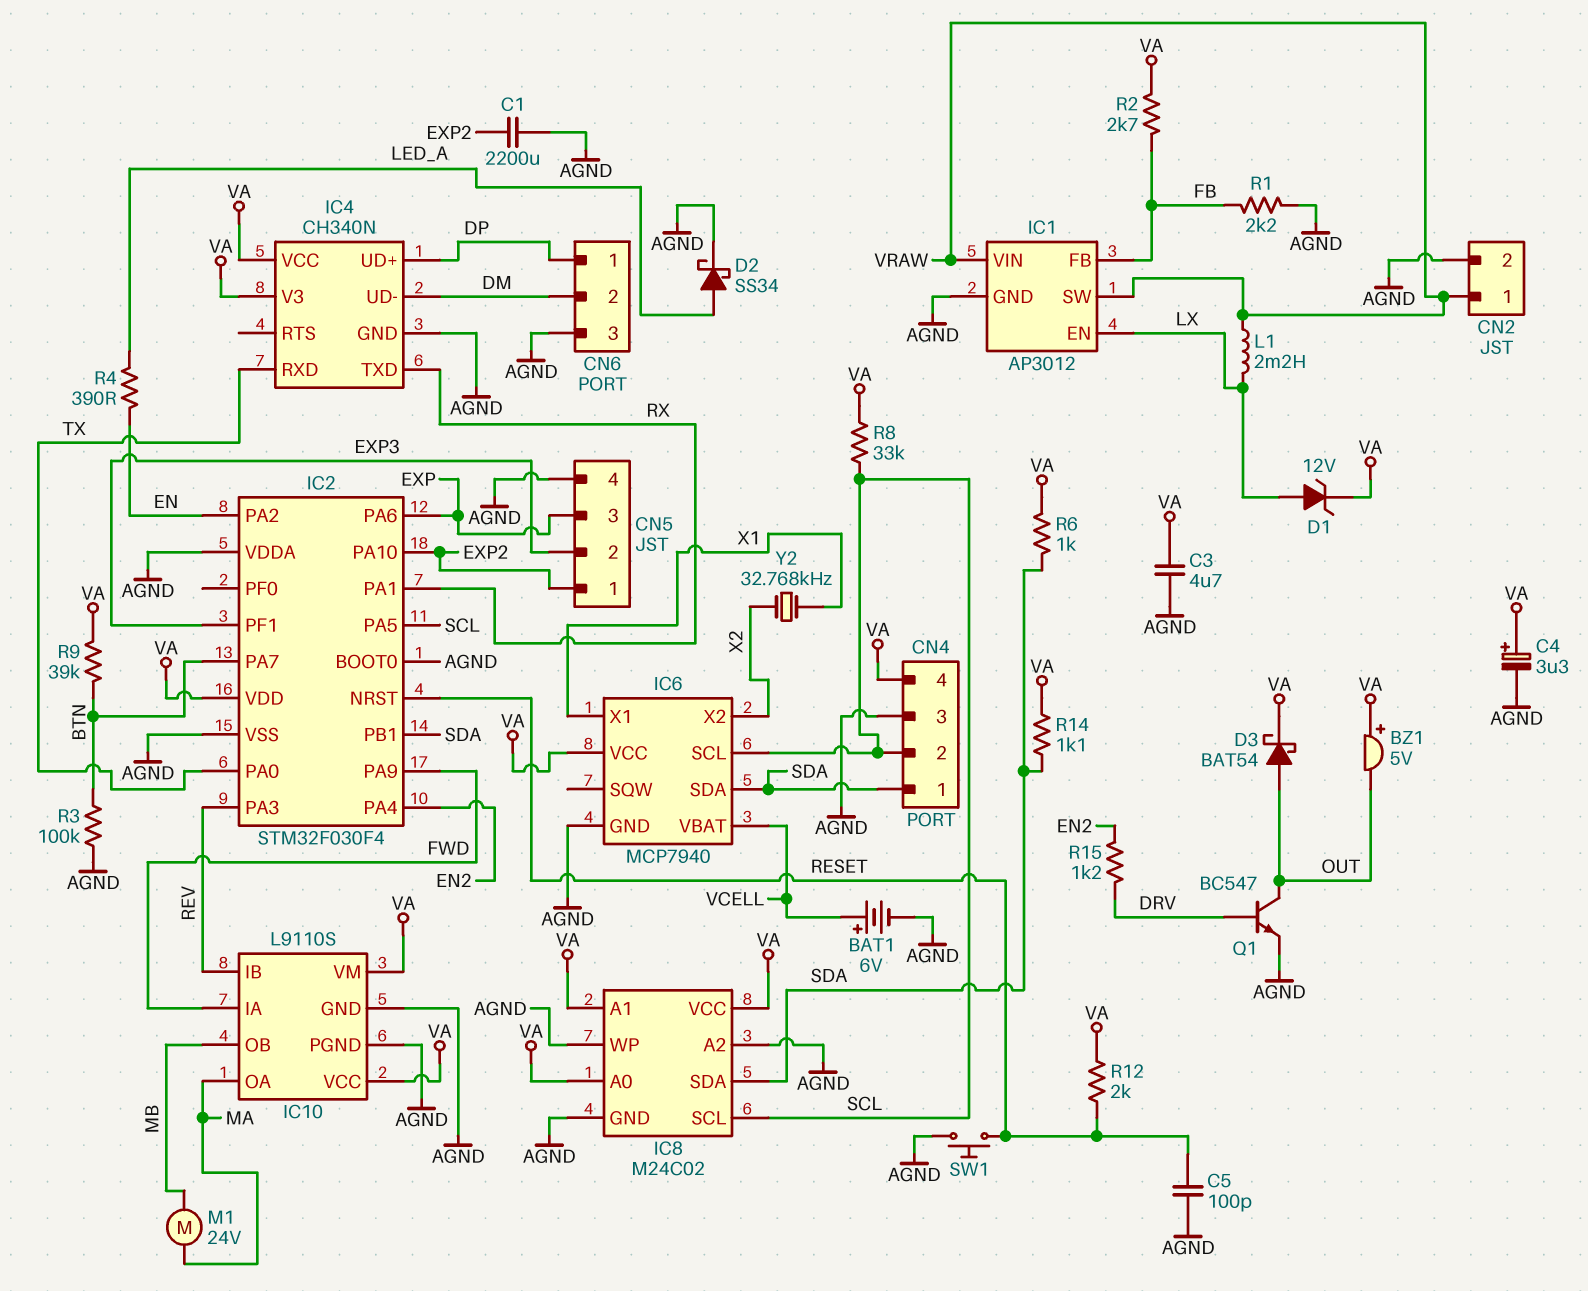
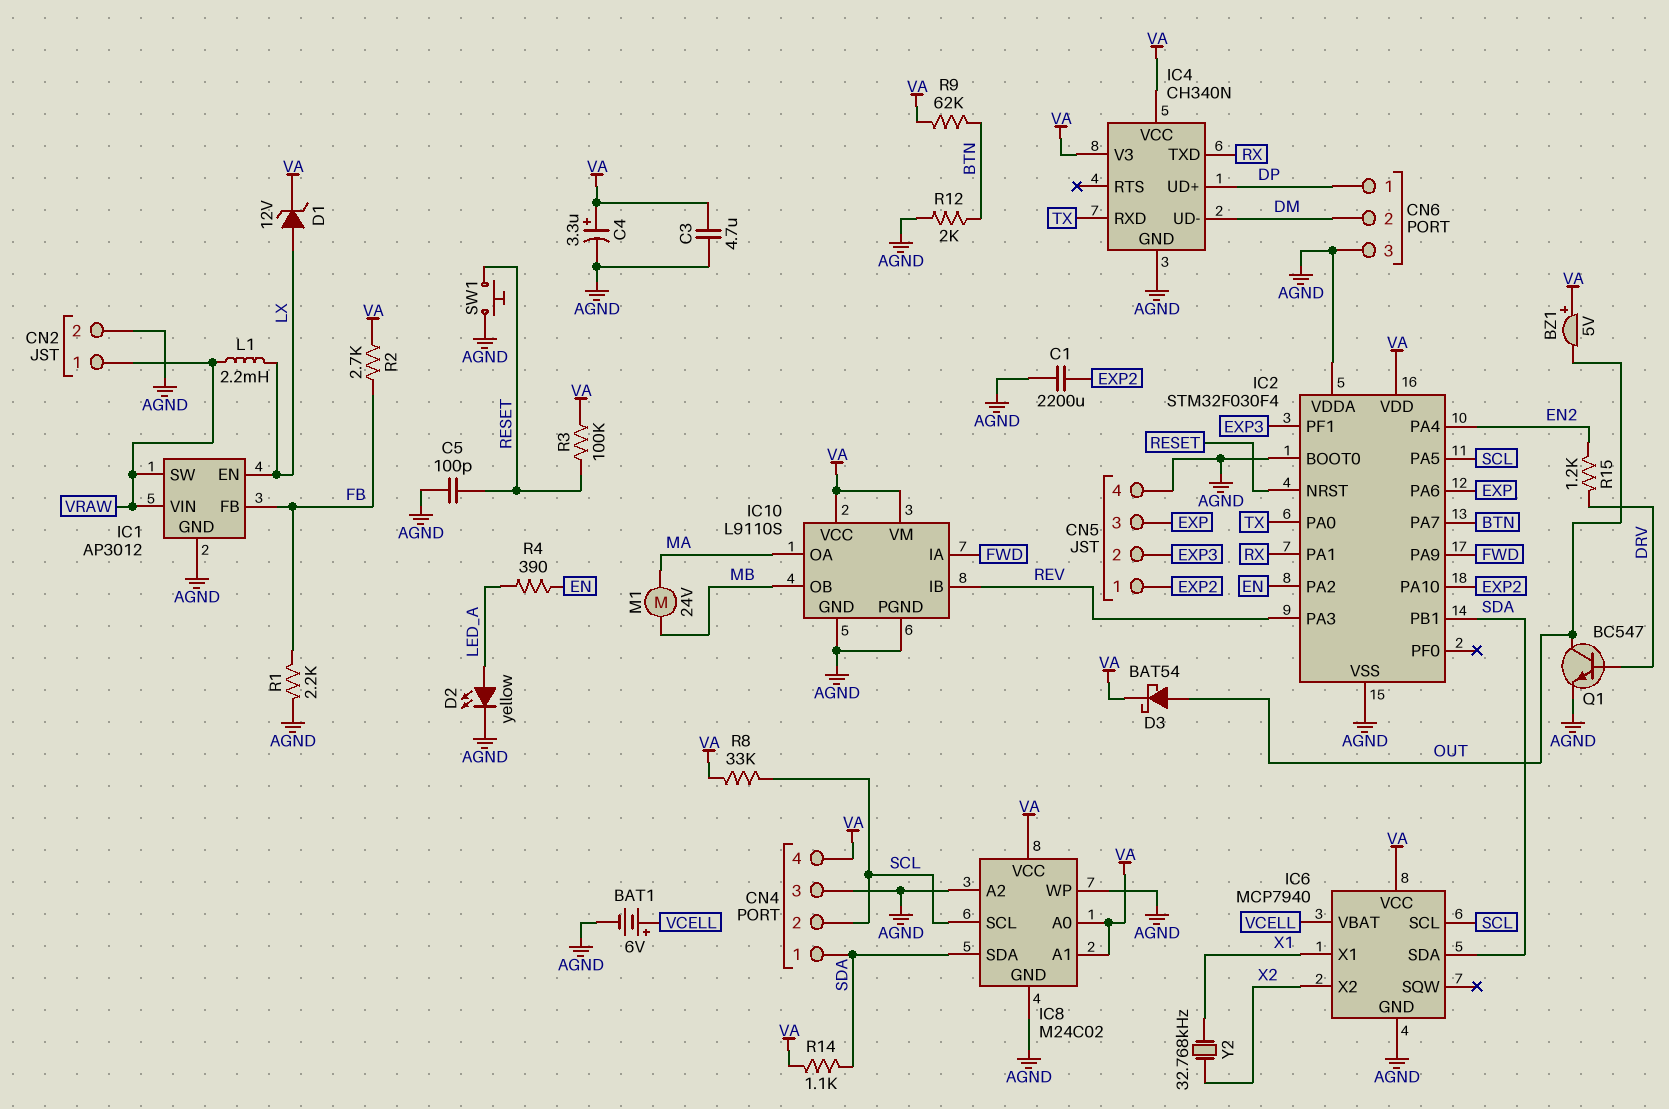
D2: schottky SS34 (A LED_A, K AGND) -> LED yellow (A LED_A, K AGND)
R3: 100k (AGND, BTN) -> 100k (RESET, VA)
R6: 1k (SDA, VA) -> none
R9: 39k (BTN, VA) -> 62k (BTN, VA)
R12: 2k (RESET, VA) -> 2k (AGND, BTN)

